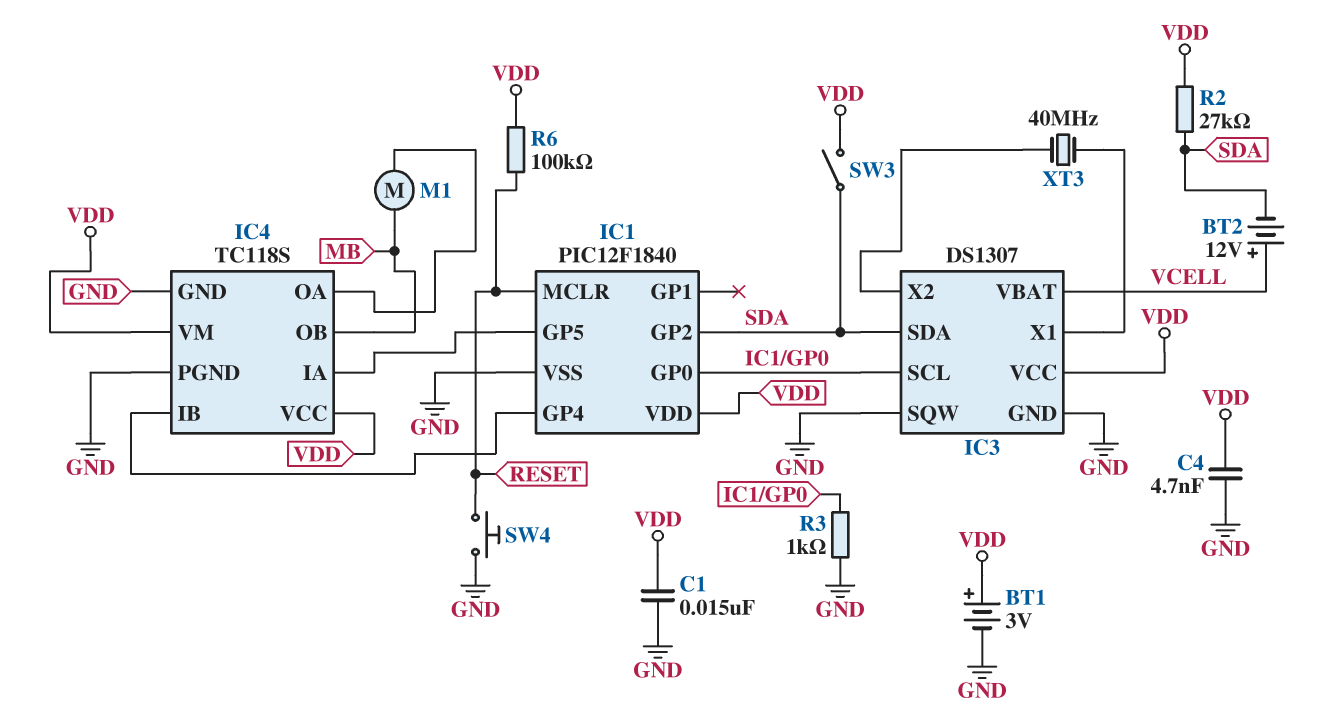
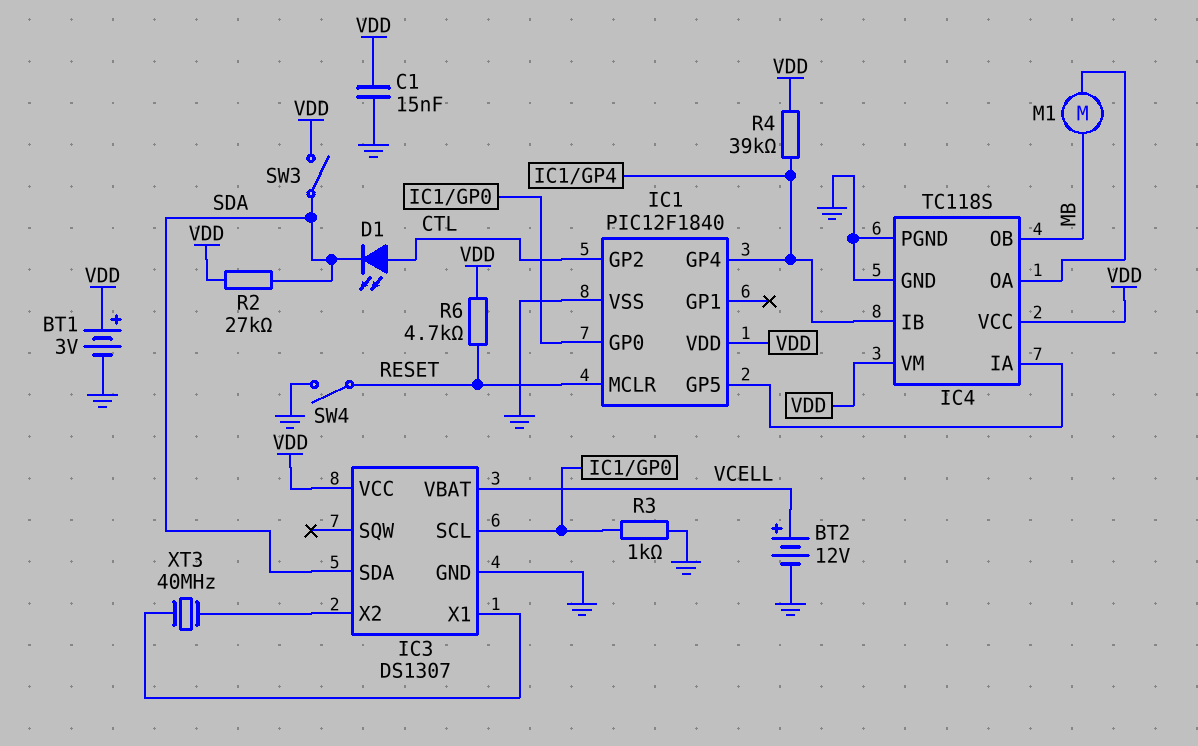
BT2: 12V (plus VCELL, minus SDA) -> 12V (plus VCELL, minus GND)
C4: 4.7nF (GND, VDD) -> none
D1: none -> LED (A CTL, K SDA)
IC1 pin GP2: SDA -> CTL
IC3 pin SQW: GND -> none
R4: none -> 39k (IC1/GP4, VDD)
R6: 100k (RESET, VDD) -> 4.7k (RESET, VDD)
SW4: button (GND, RESET) -> switch (GND, RESET)

